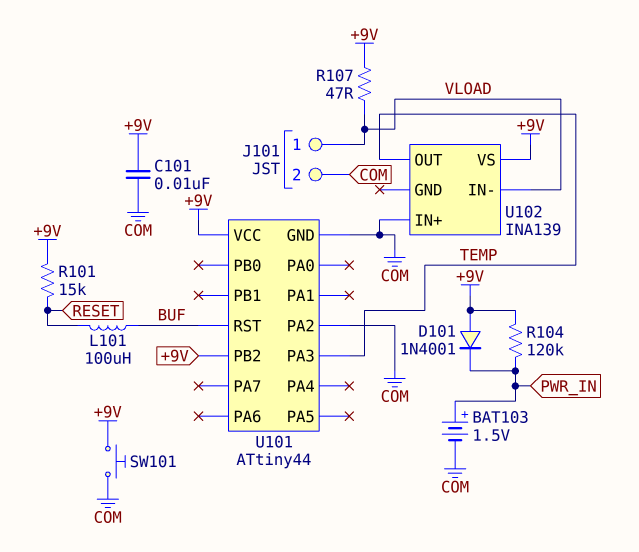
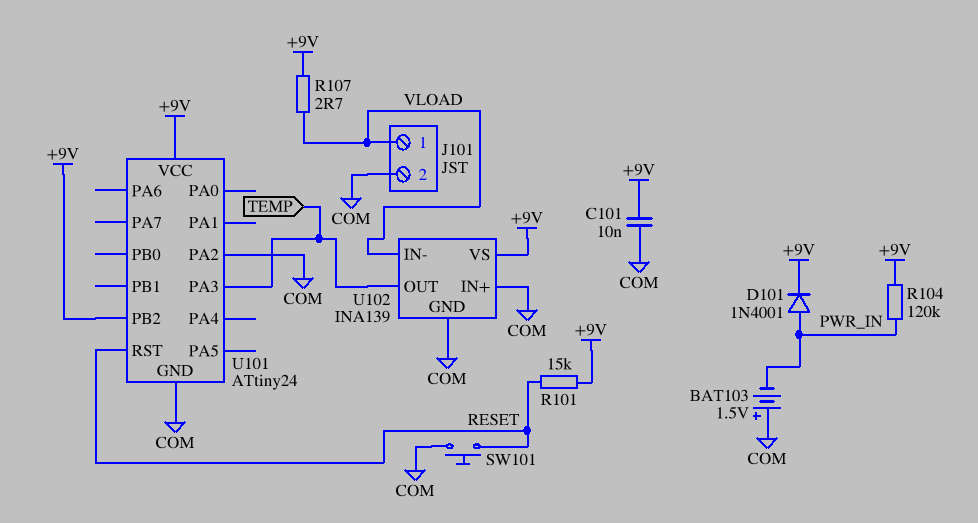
BAT103: 1.5V (plus PWR_IN, minus COM) -> 1.5V (plus COM, minus PWR_IN)
D101: diode 1N4001 (A +9V, K PWR_IN) -> diode 1N4001 (A PWR_IN, K +9V)
L101: 100uH (BUF, RESET) -> none
R107: 47 (+9V, VLOAD) -> 2.7 (+9V, VLOAD)
SW101: button (+9V, COM) -> button (COM, RESET)
U101: ATtiny44 -> ATtiny24
U101 pin RST: BUF -> RESET
U102 pin GND: none -> COM

